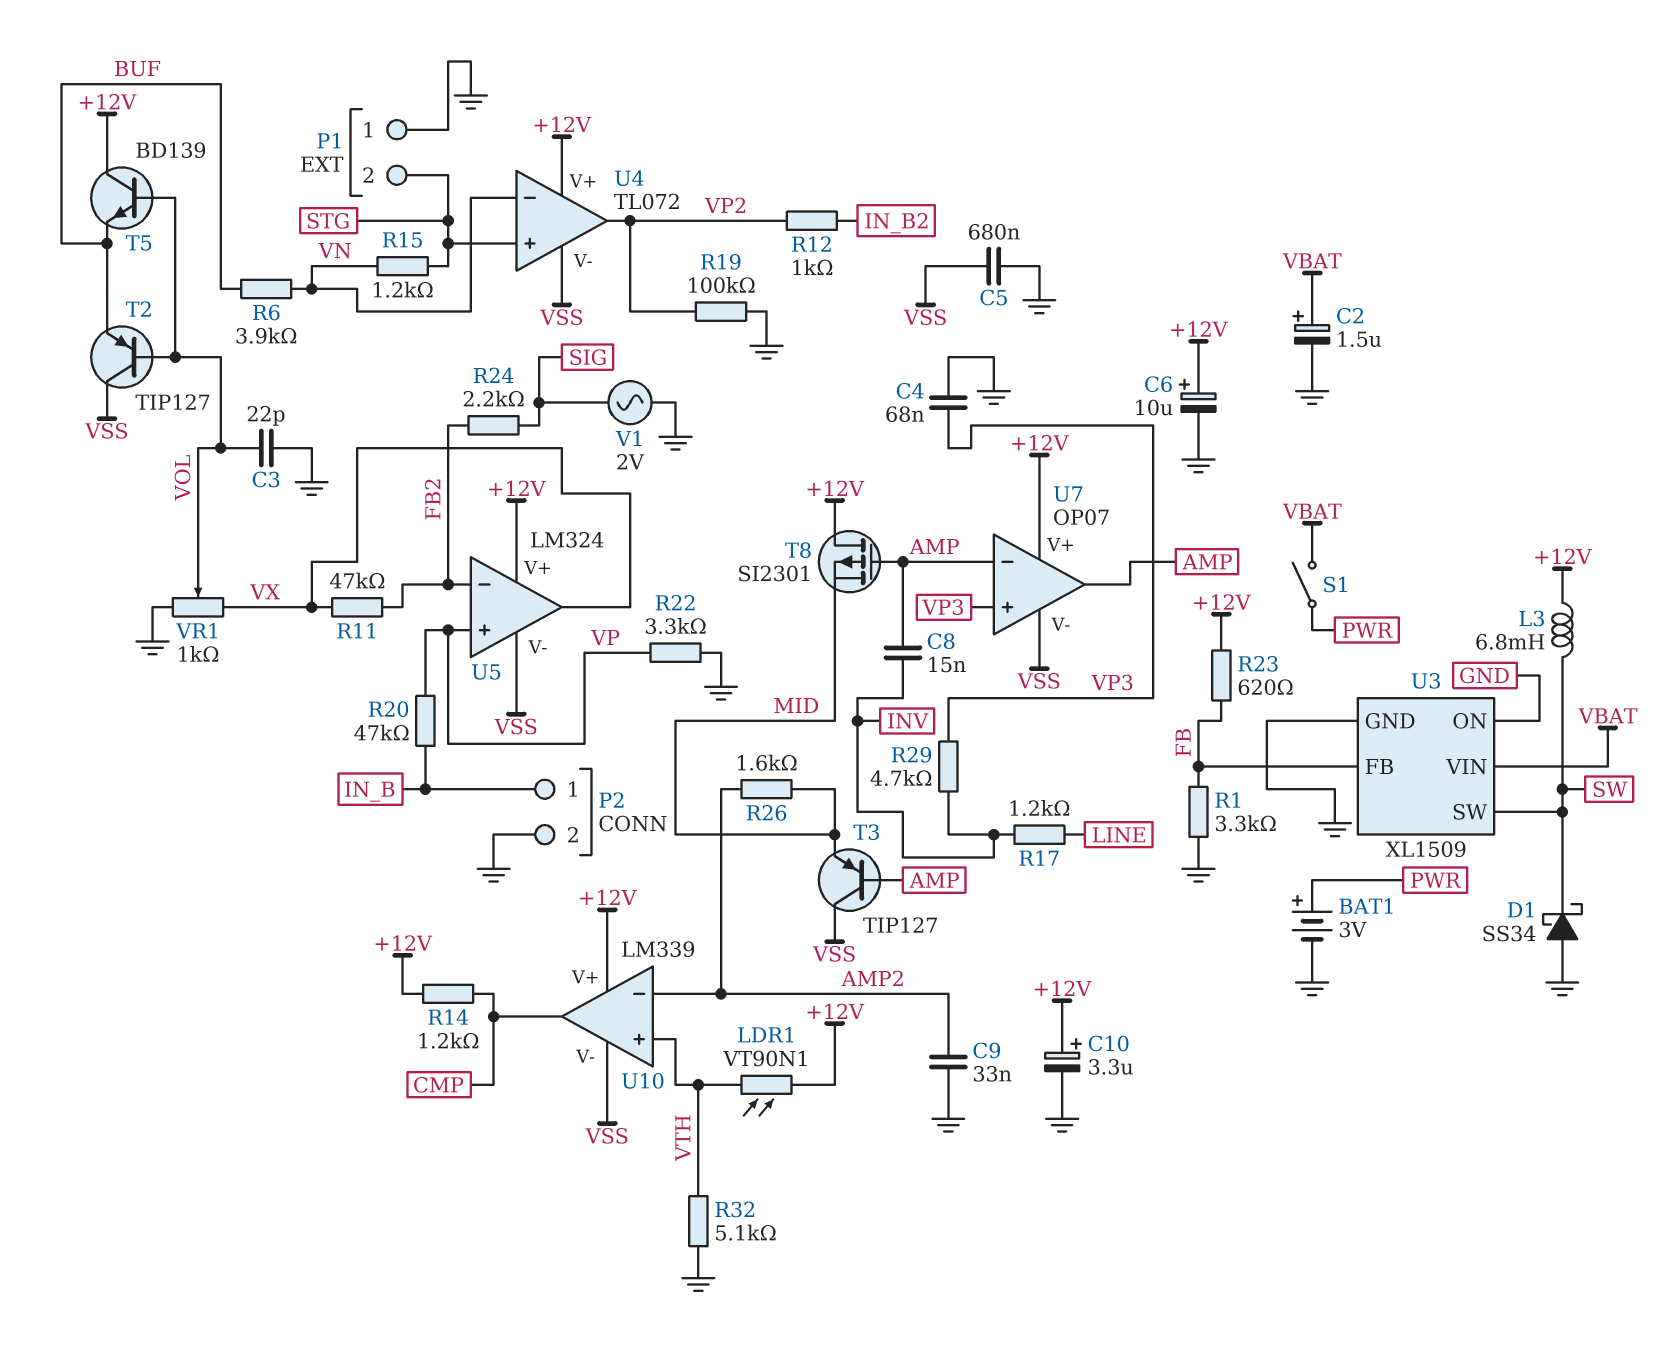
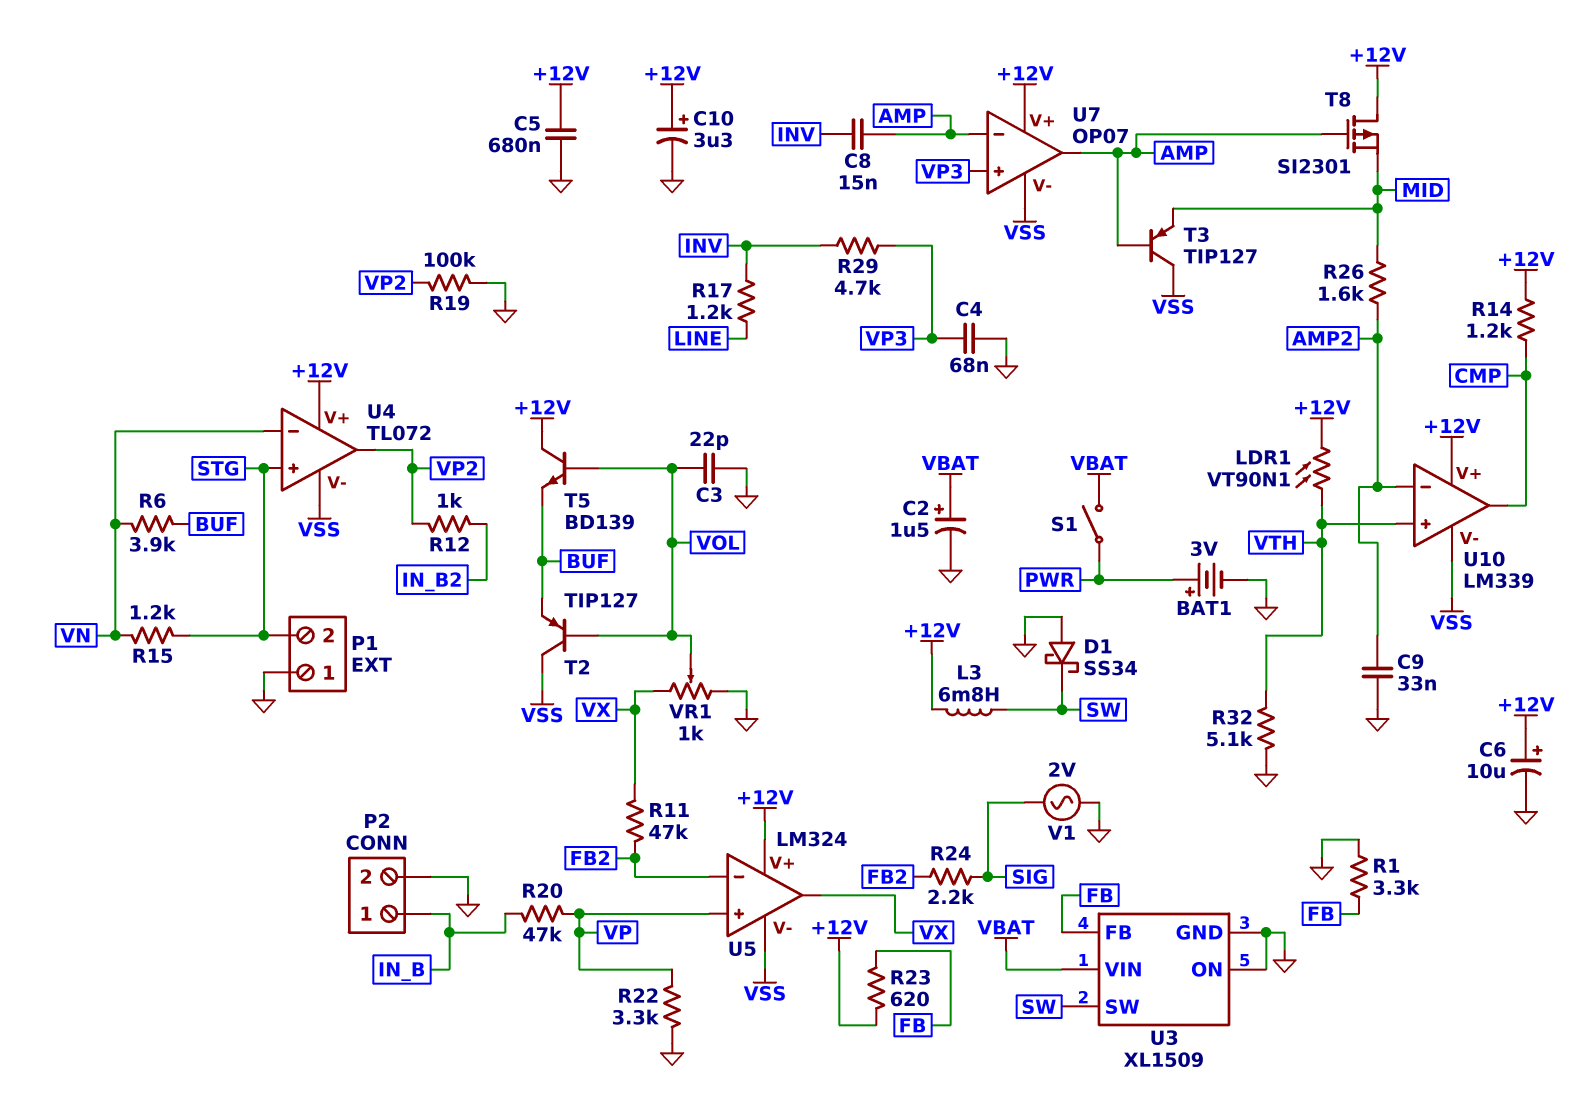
C5: 680nF (GND, VSS) -> 680nF (+12V, GND)

